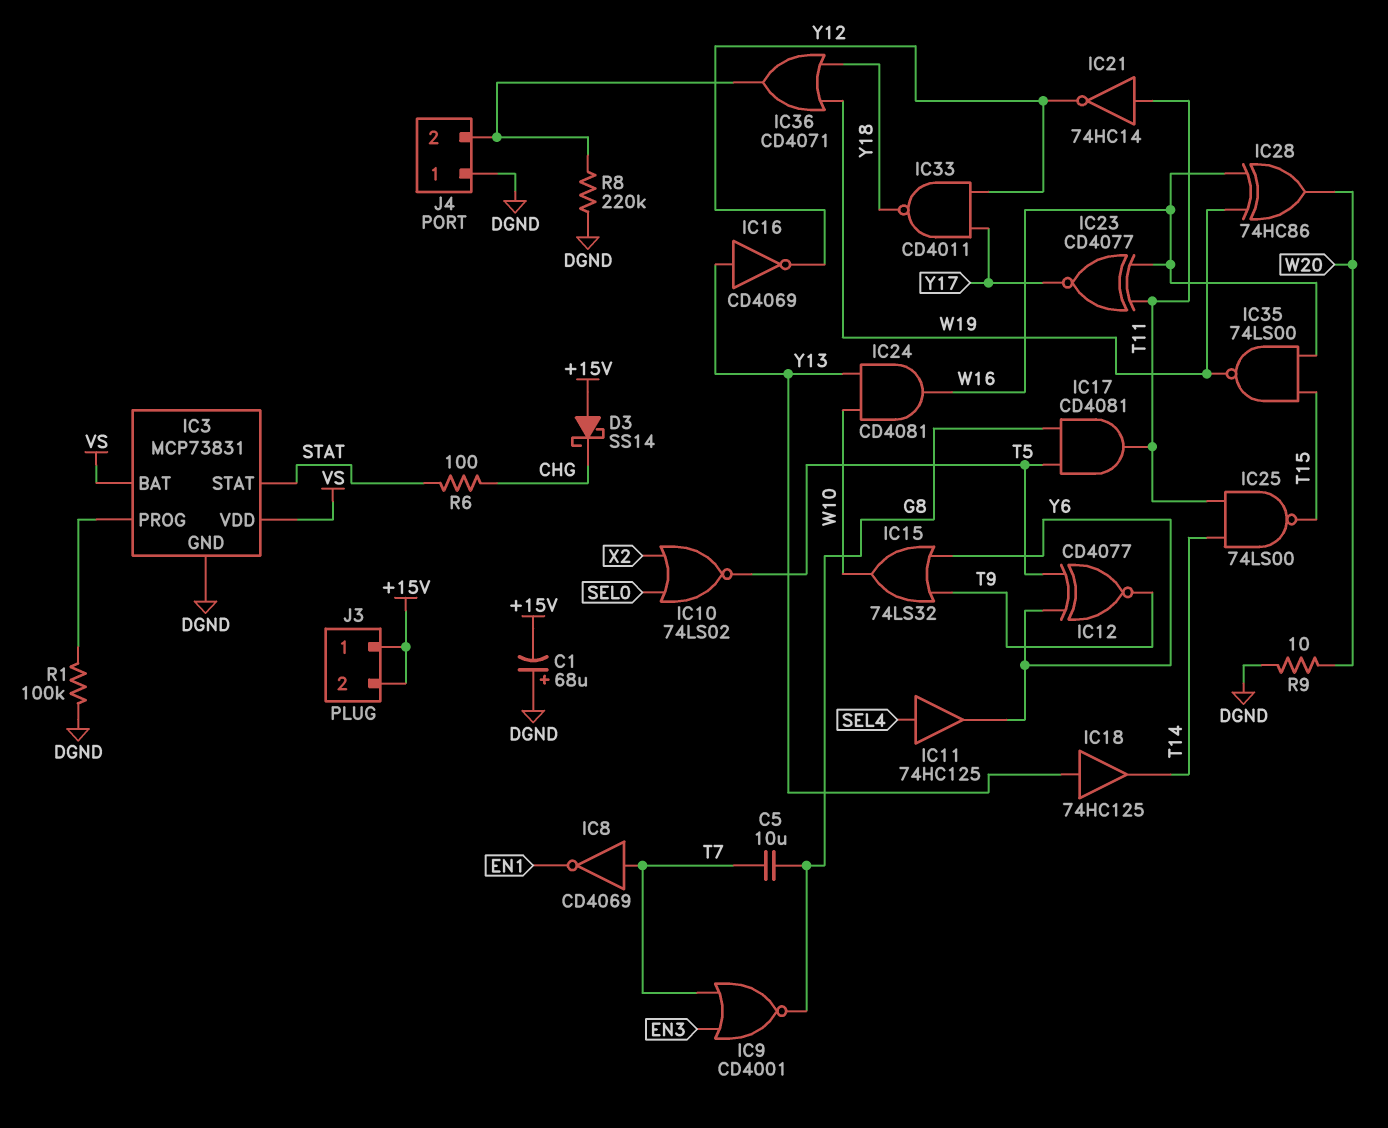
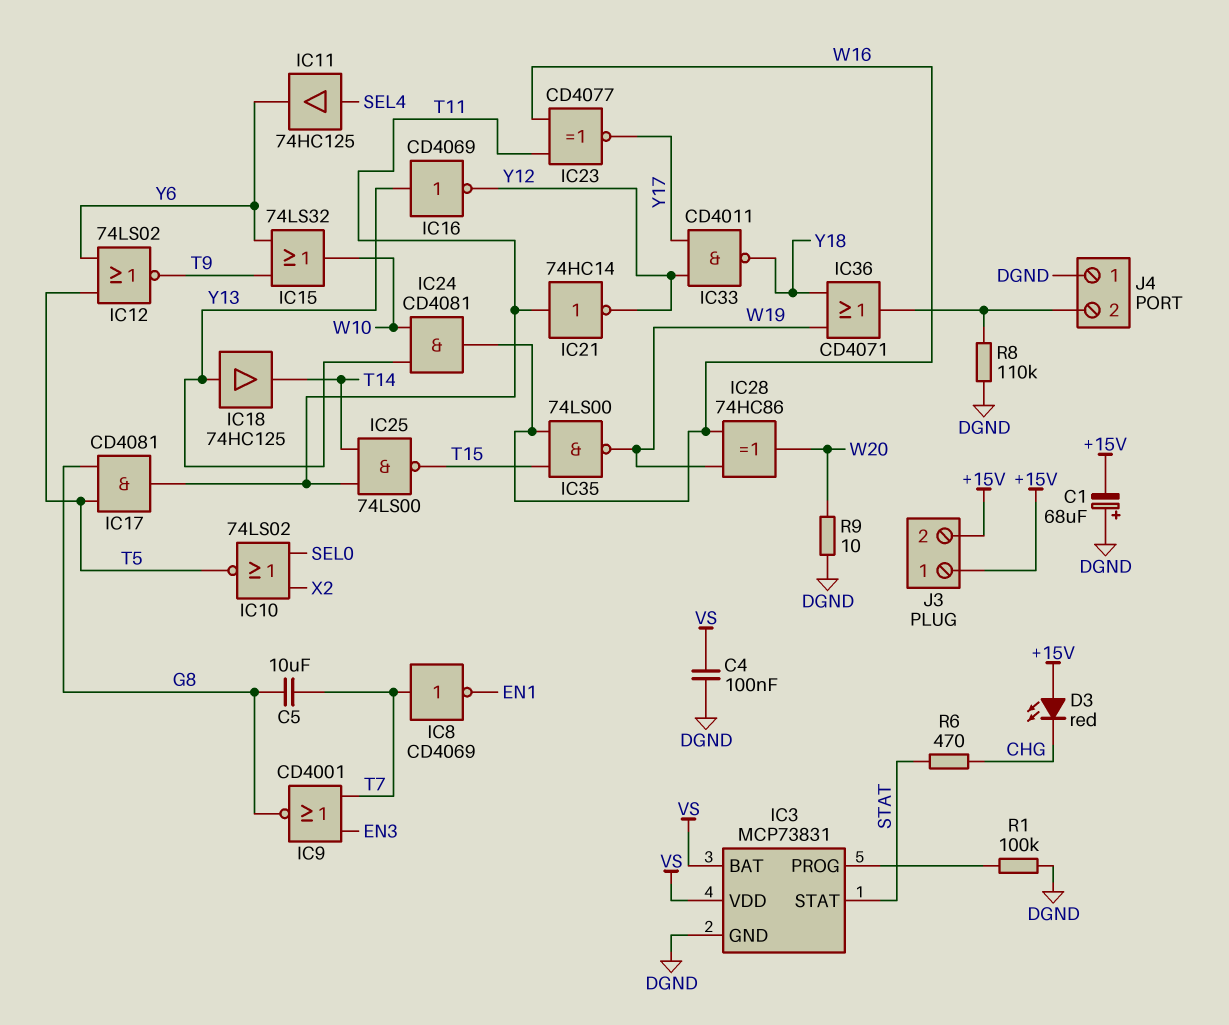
C4: none -> 100nF (DGND, VS)
D3: schottky SS14 (A +15V, K CHG) -> LED red (A +15V, K CHG)
IC12: XNOR CD4077 (in T5, in Y6, out T9) -> NOR 74LS02 (in T5, in Y6, out T9)
R6: 100 (CHG, STAT) -> 470 (CHG, STAT)
R8: 220k (DGND, J4/2) -> 110k (DGND, J4/2)

